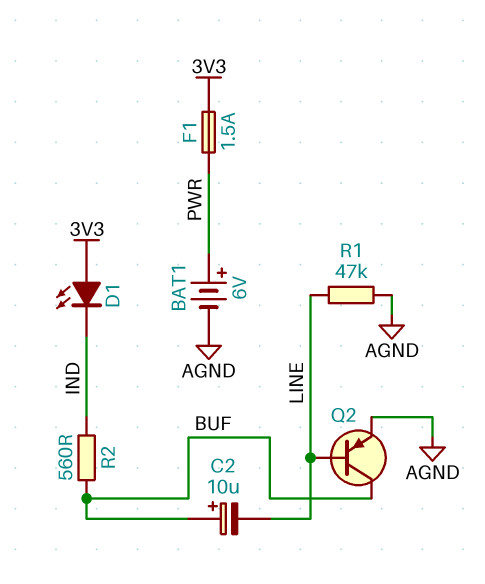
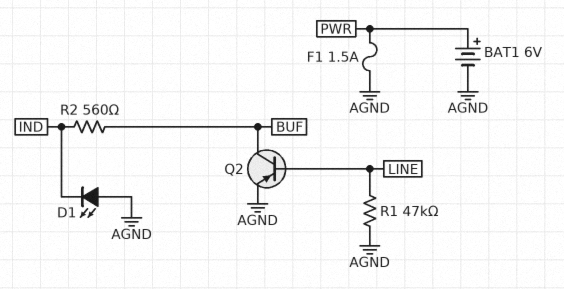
C2: 10uF (plus BUF, minus LINE) -> none
D1: LED (A 3V3, K IND) -> LED (A AGND, K IND)
F1: 1.5A (3V3, PWR) -> 1.5A (AGND, PWR)

